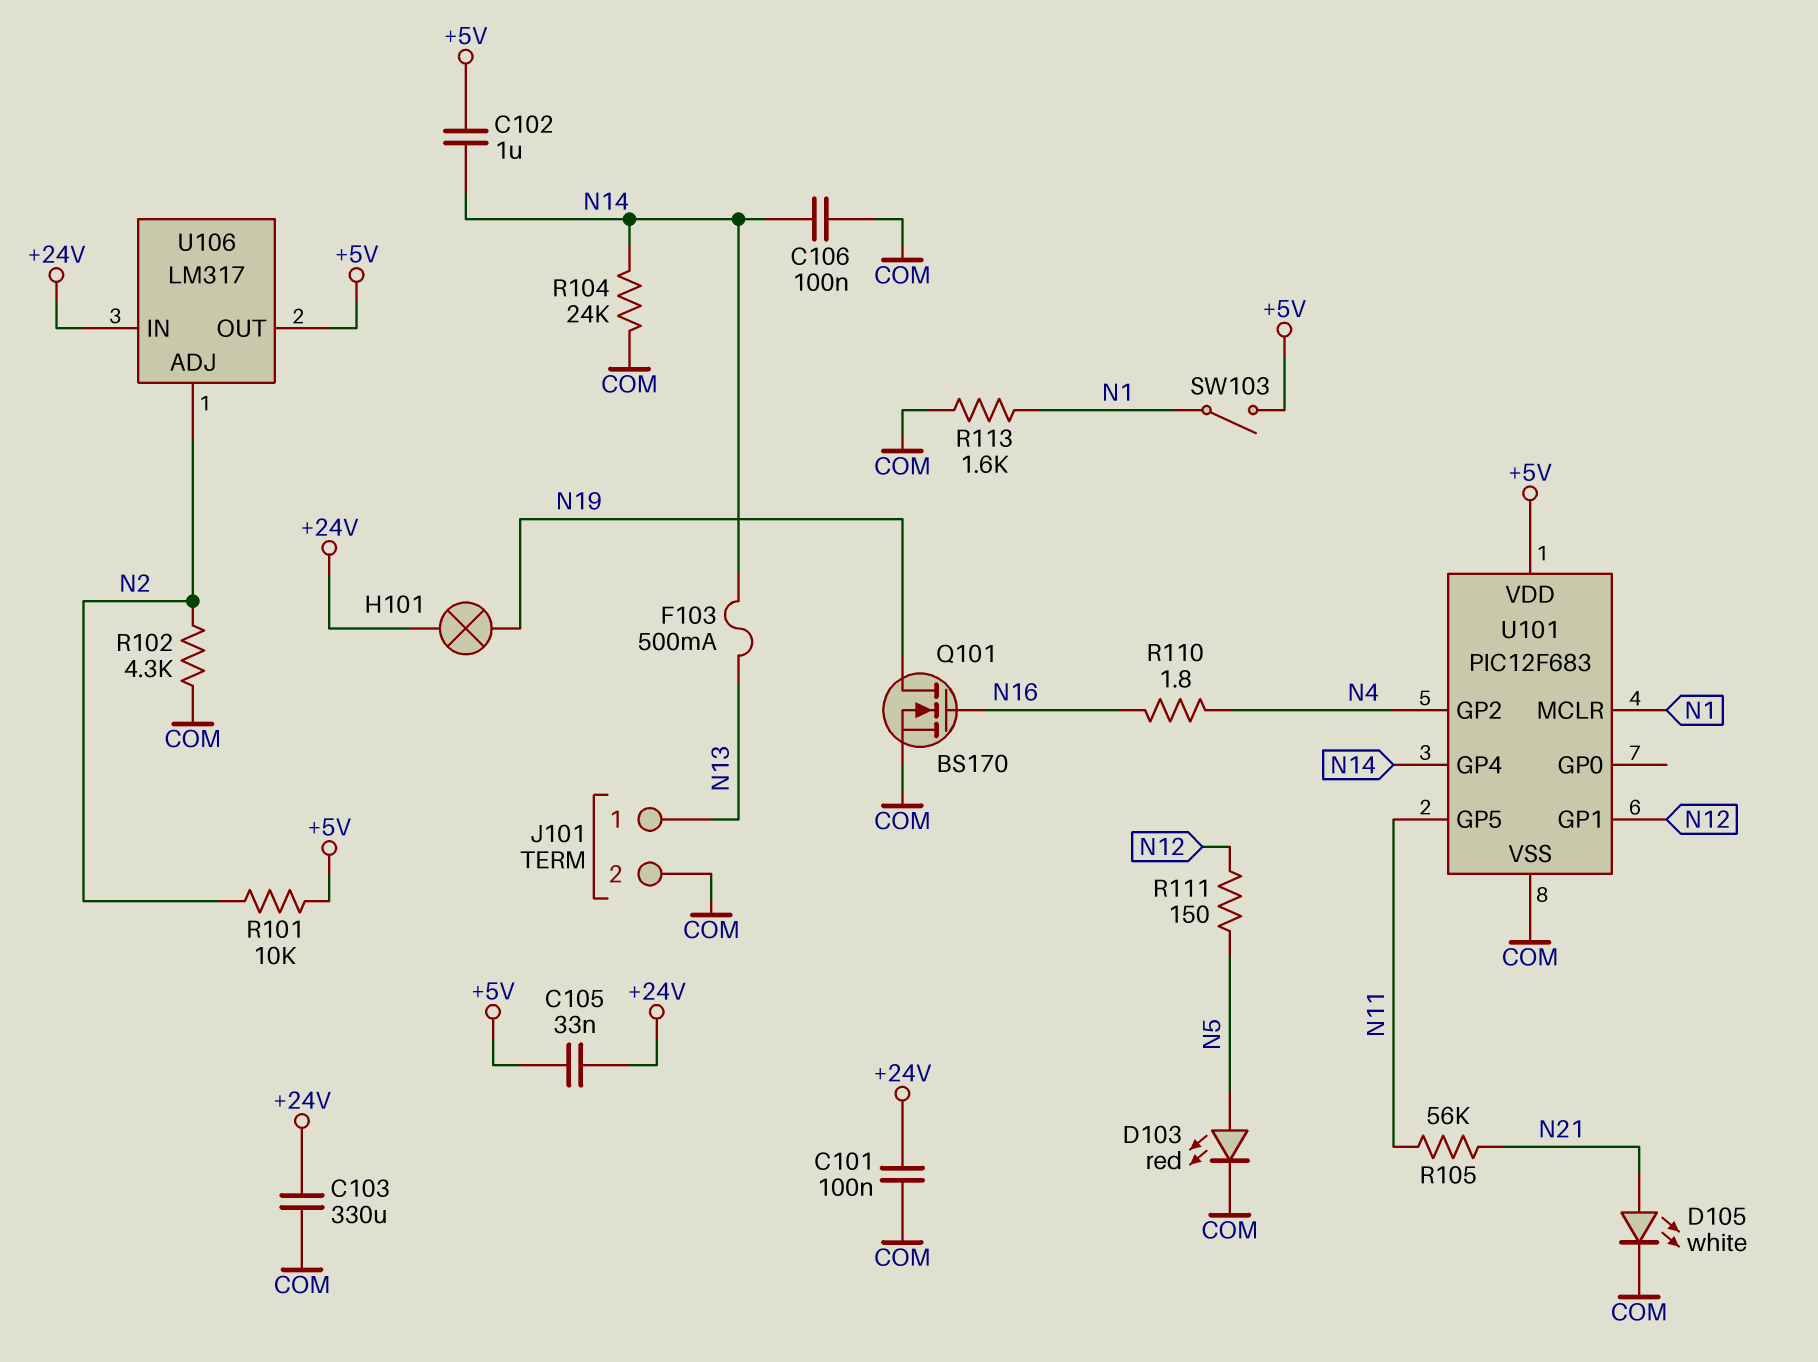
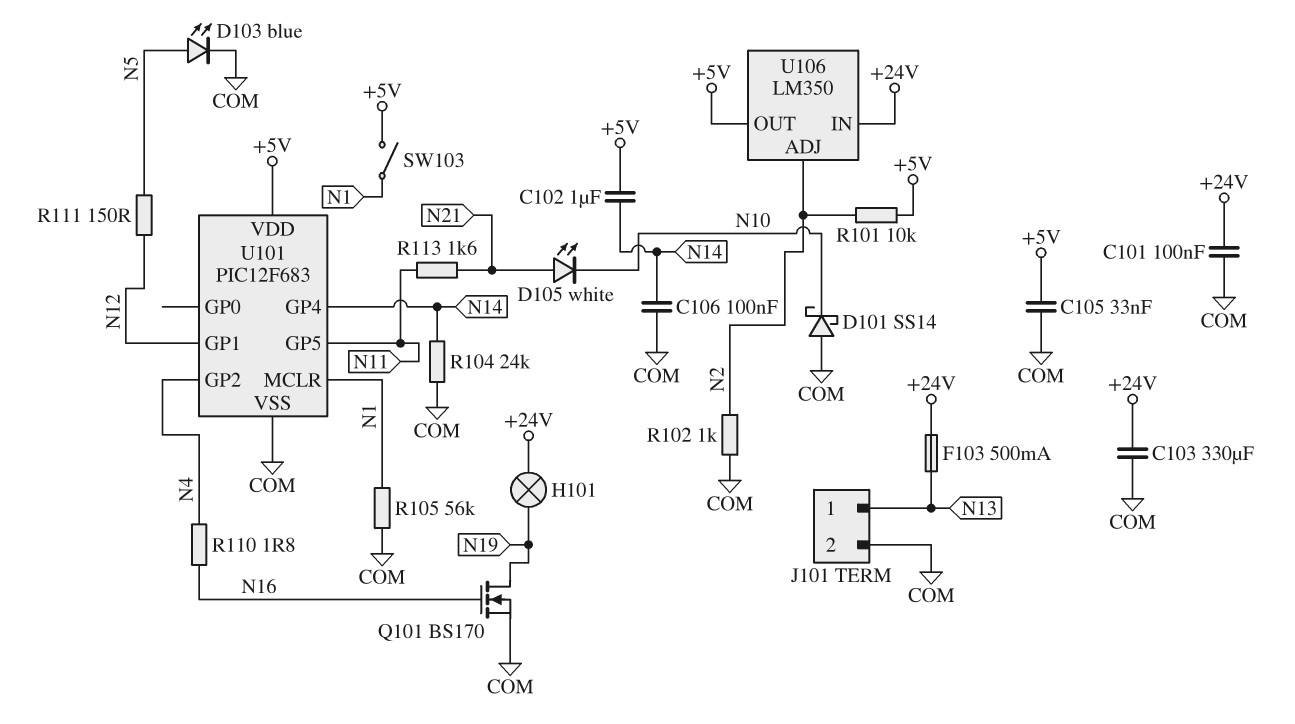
C105: 33nF (+5V, +24V) -> 33nF (+5V, COM)
D101: none -> schottky SS14 (A COM, K N10)
D103: LED red (A N5, K COM) -> LED blue (A N5, K COM)
D105: LED white (A N21, K COM) -> LED white (A N21, K N10)
F103: 500mA (N13, N14) -> 500mA (+24V, N13)
R102: 4.3k (COM, N2) -> 1k (COM, N2)
R105: 56k (N11, N21) -> 56k (COM, N1)
R113: 1.6k (COM, N1) -> 1.6k (N11, N21)
U106: LM317 -> LM350

